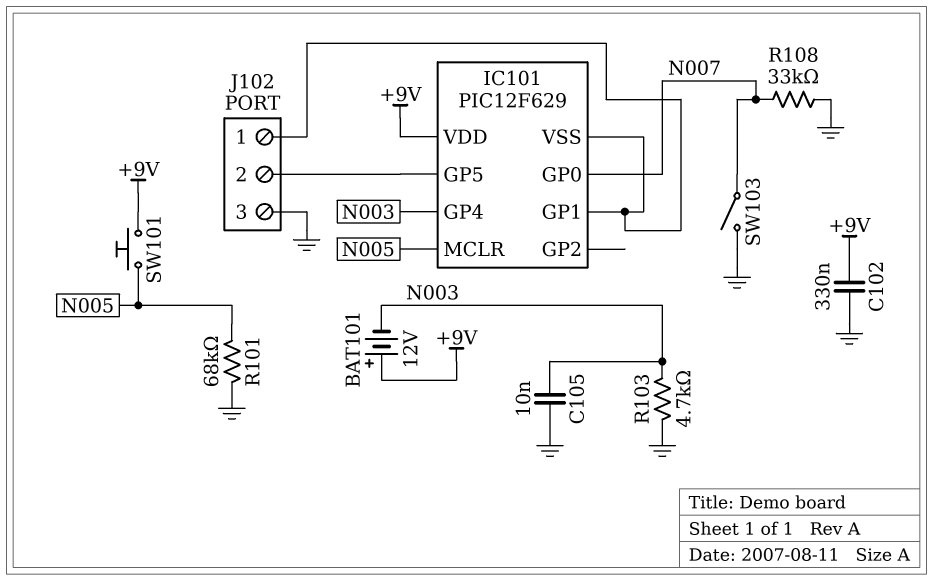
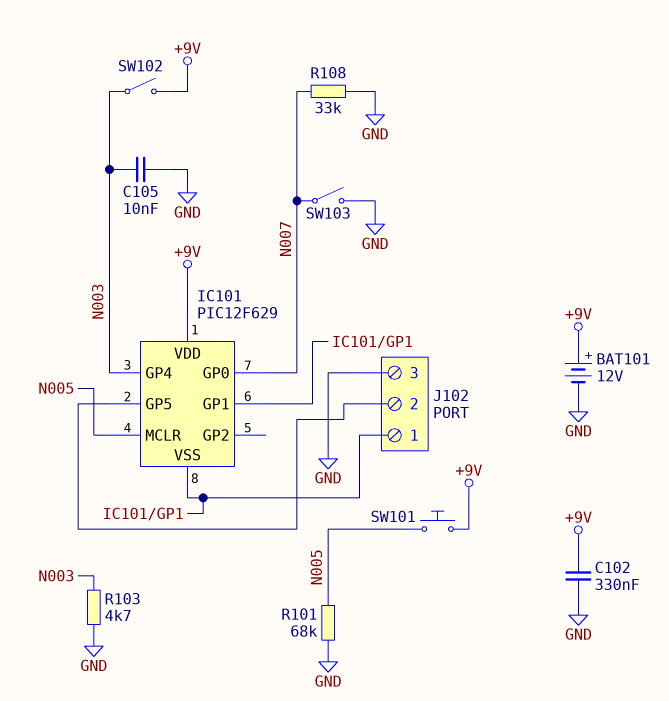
BAT101: 12V (plus +9V, minus N003) -> 12V (plus +9V, minus GND)
SW102: none -> switch (+9V, N003)

